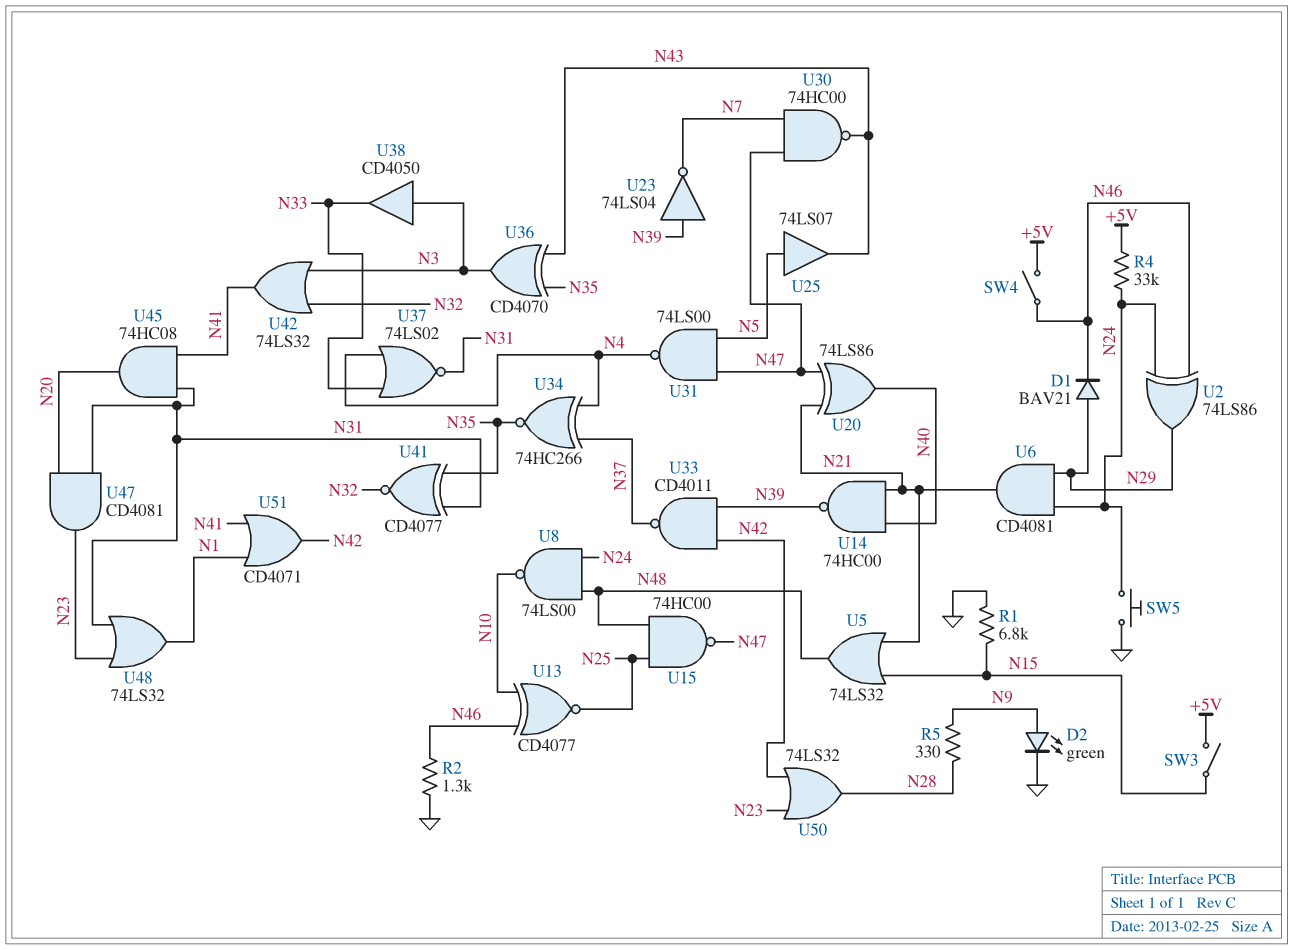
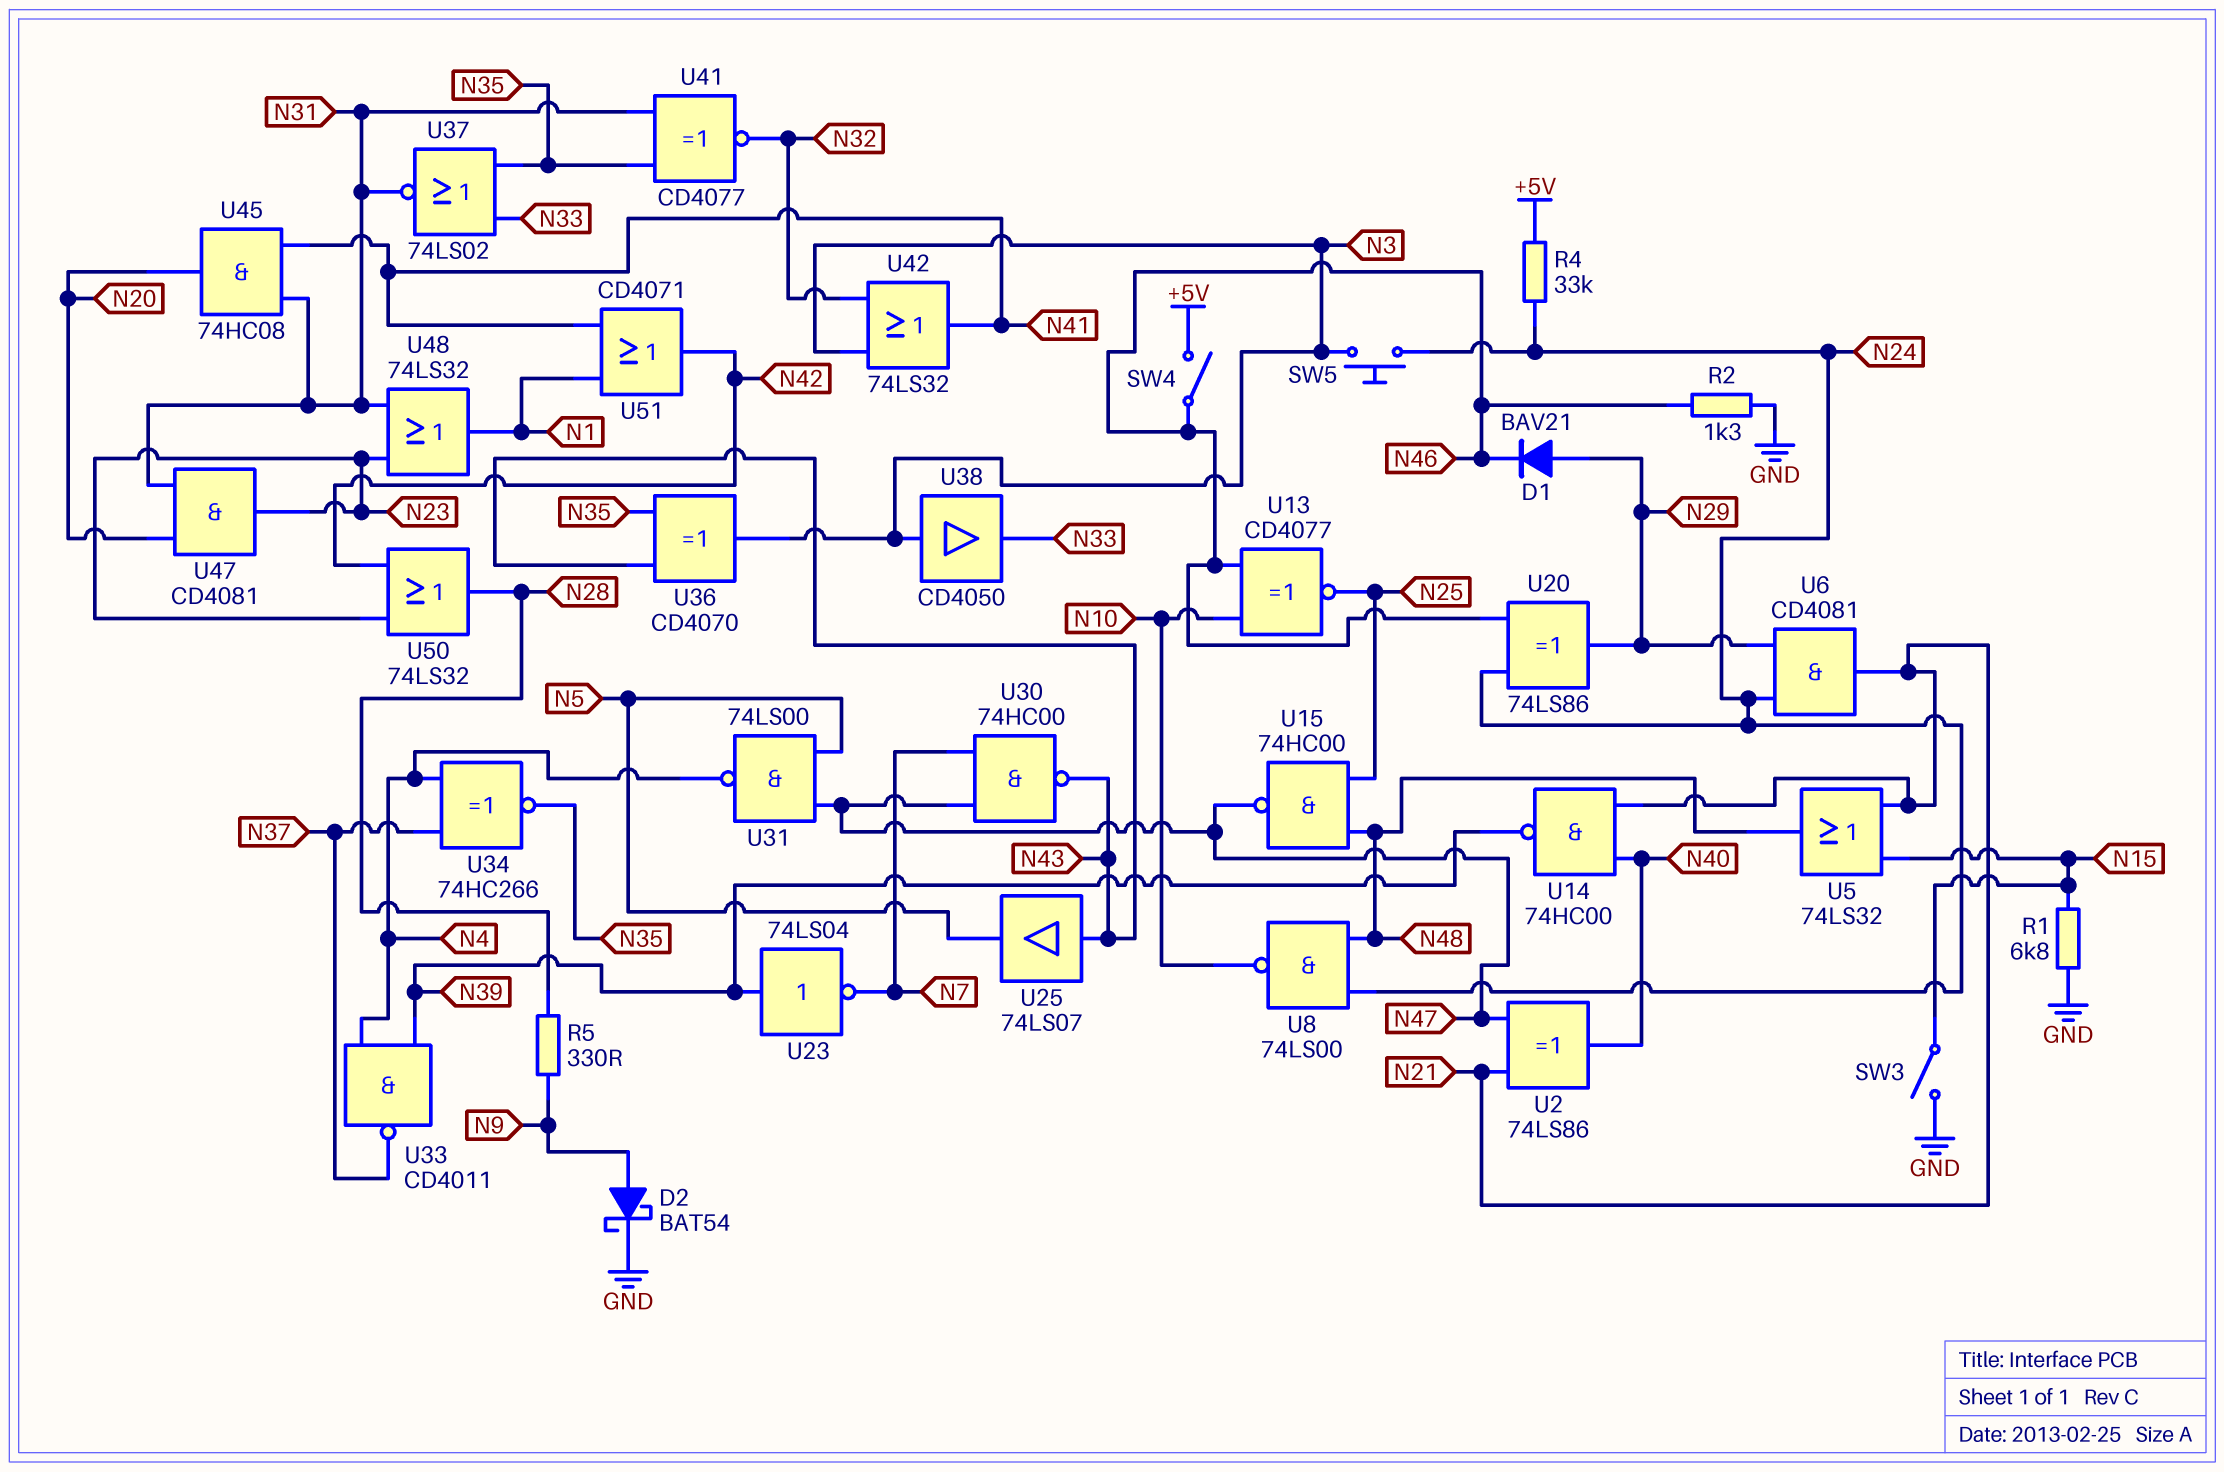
D2: LED green (A N9, K GND) -> schottky BAT54 (A N9, K GND)
SW3: switch (+5V, N15) -> switch (GND, N15)
SW5: button (GND, N24) -> button (N3, N24)
U2: XOR 74LS86 (in N24, in N46, out N29) -> XOR 74LS86 (in N21, in N47, out N40)
U20: XOR 74LS86 (in N21, in N47, out N40) -> XOR 74LS86 (in N24, in N46, out N29)
U25: buffer 74LS07 (in N5, out N43) -> buffer 74LS07 (in N43, out N5)
U33: NAND CD4011 (in N39, in N42, out N37) -> NAND CD4011 (in N4, in N39, out N37)
U37: NOR 74LS02 (in N4, in N33, out N31) -> NOR 74LS02 (in N33, in N35, out N31)

